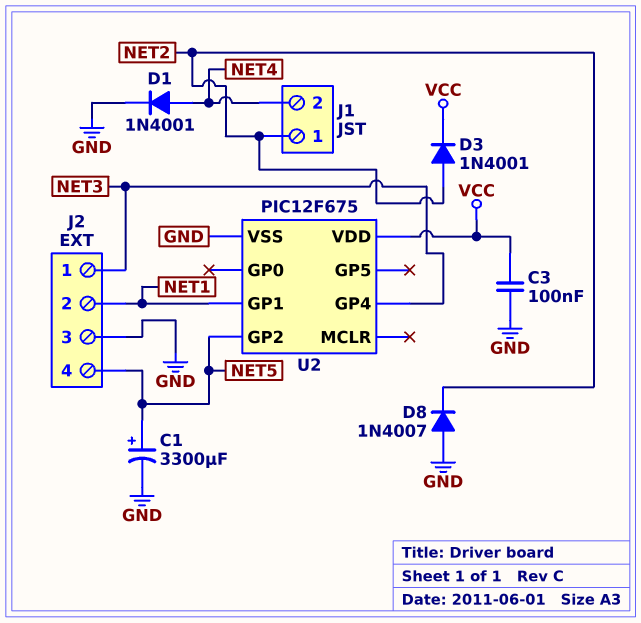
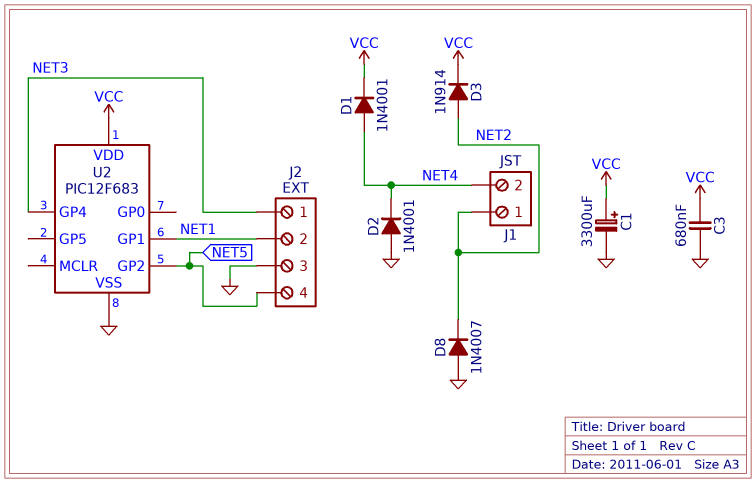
C1: 3300uF (plus NET5, minus GND) -> 3300uF (plus VCC, minus GND)
C3: 100nF (GND, VCC) -> 680nF (GND, VCC)
D1: diode 1N4001 (A NET4, K GND) -> diode 1N4001 (A NET4, K VCC)
D2: none -> diode 1N4001 (A GND, K NET4)
D3: diode 1N4001 (A NET2, K VCC) -> diode 1N914 (A NET2, K VCC)
U2: PIC12F675 -> PIC12F683

